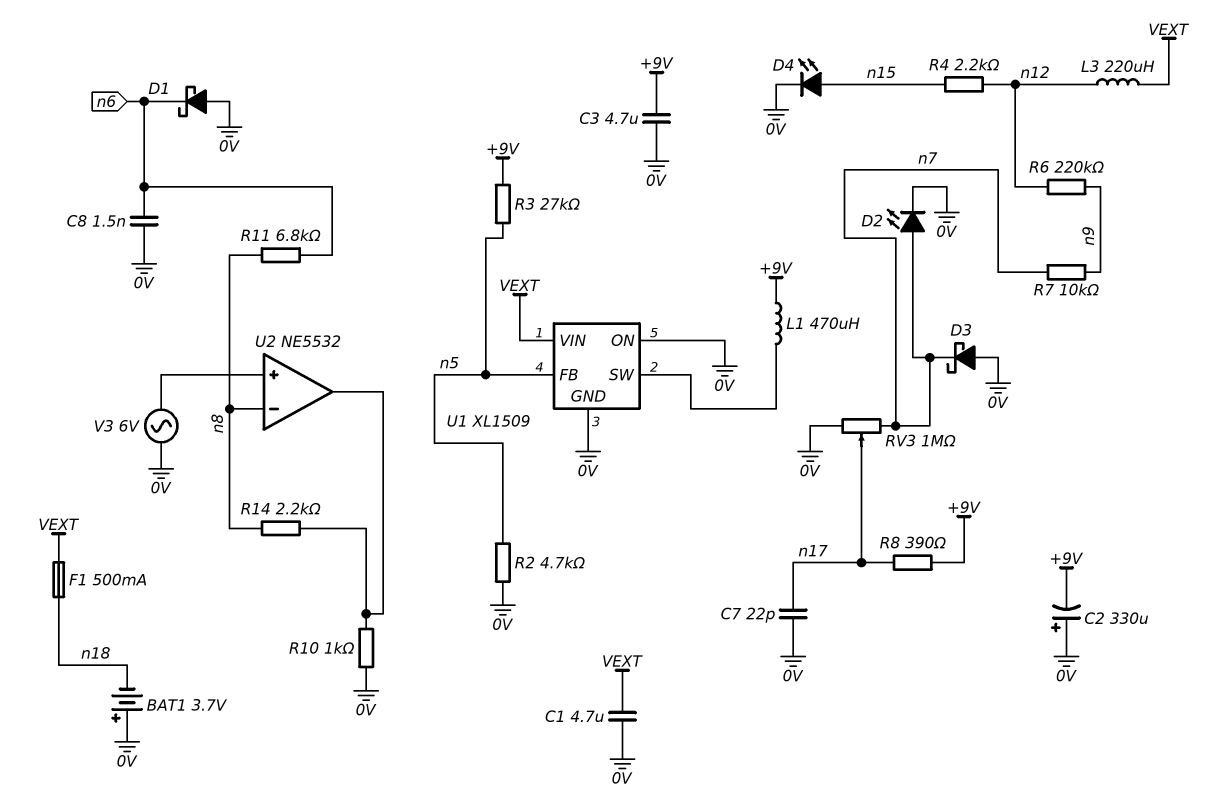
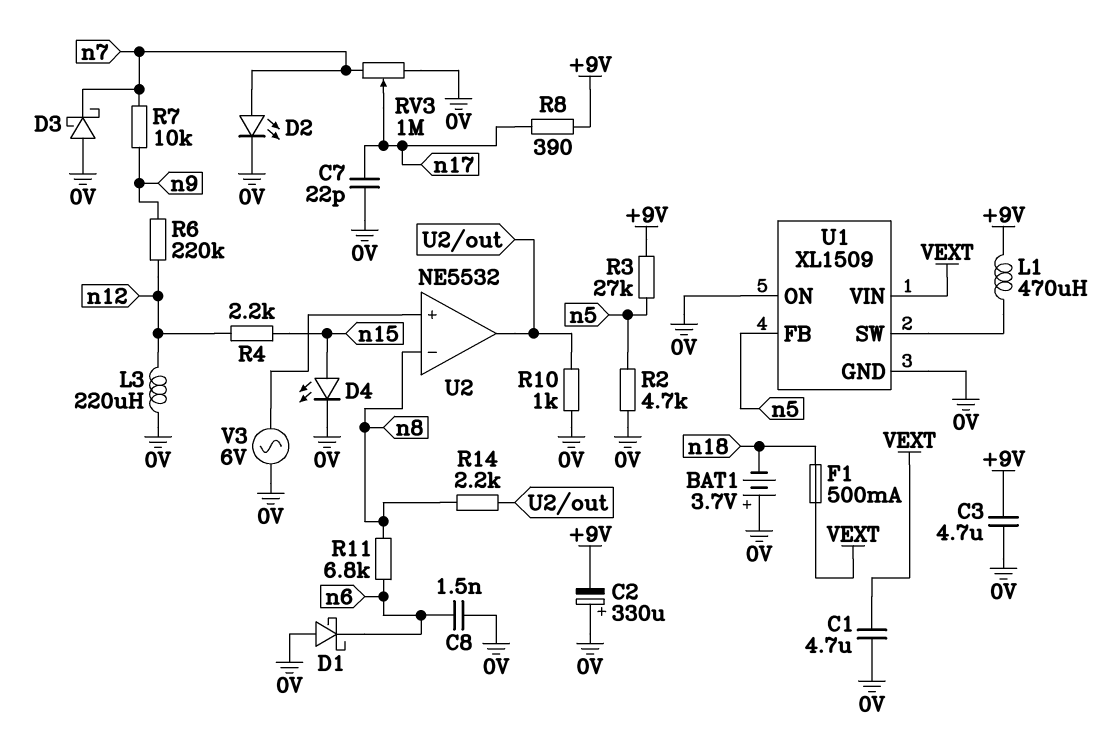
L3: 220uH (VEXT, n12) -> 220uH (0V, n12)

